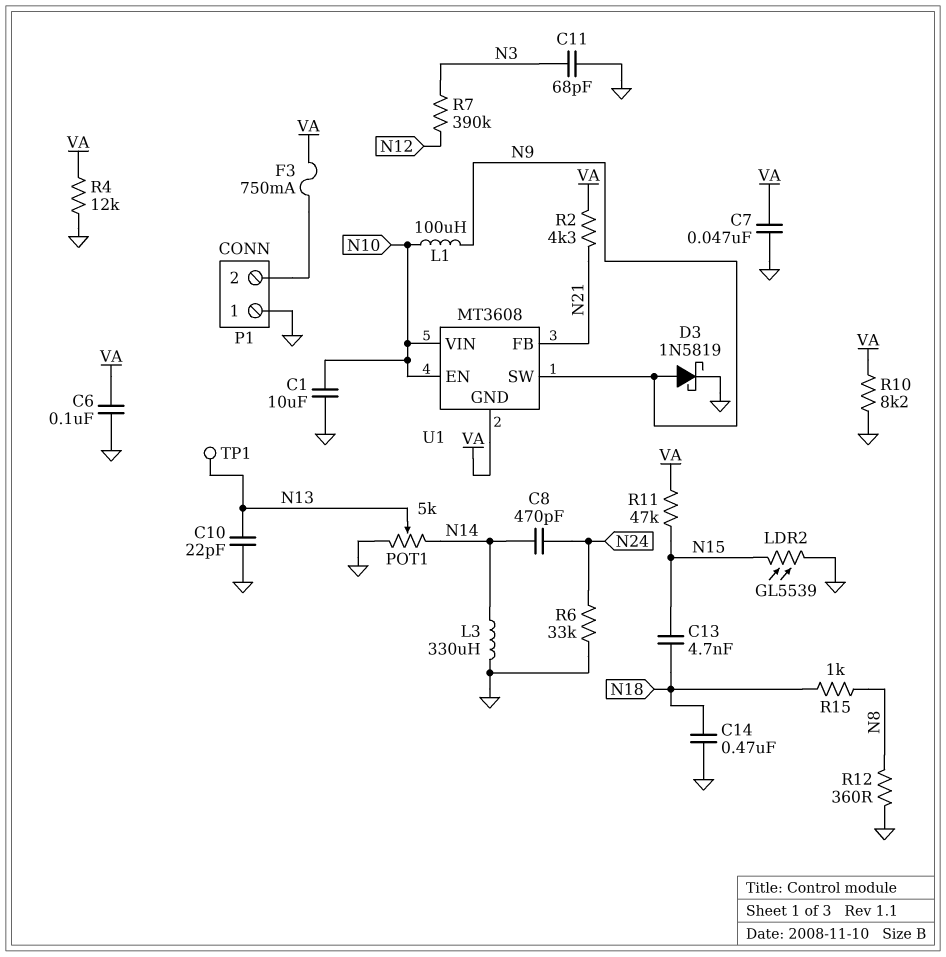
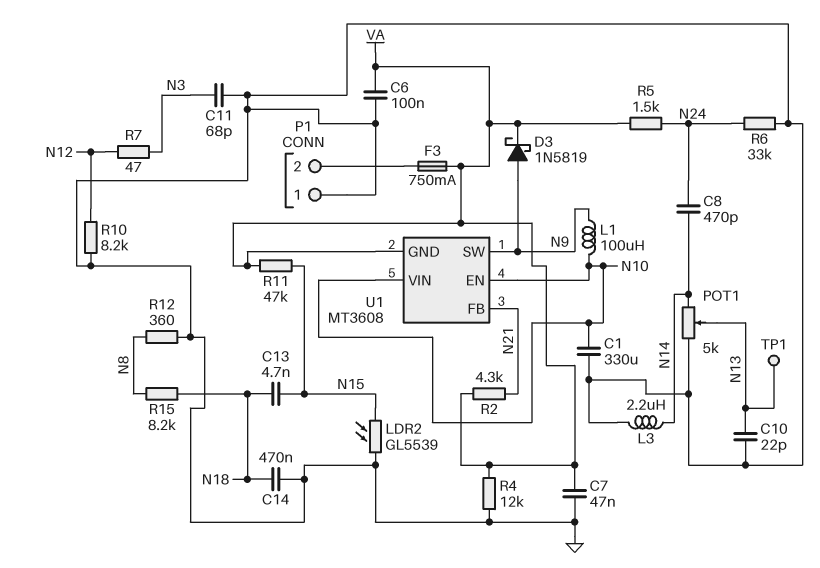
C1: 10uF (GND, N10) -> 330uF (GND, N10)
D3: schottky 1N5819 (A N9, K GND) -> schottky 1N5819 (A N9, K VA)
L3: 330uH (GND, N14) -> 2.2uH (GND, N14)
R5: none -> 1.5k (N24, VA)
R7: 390k (N3, N12) -> 47 (N3, N12)
R10: 8.2k (GND, VA) -> 8.2k (GND, N12)
R15: 1k (N8, N18) -> 8.2k (N8, N18)

